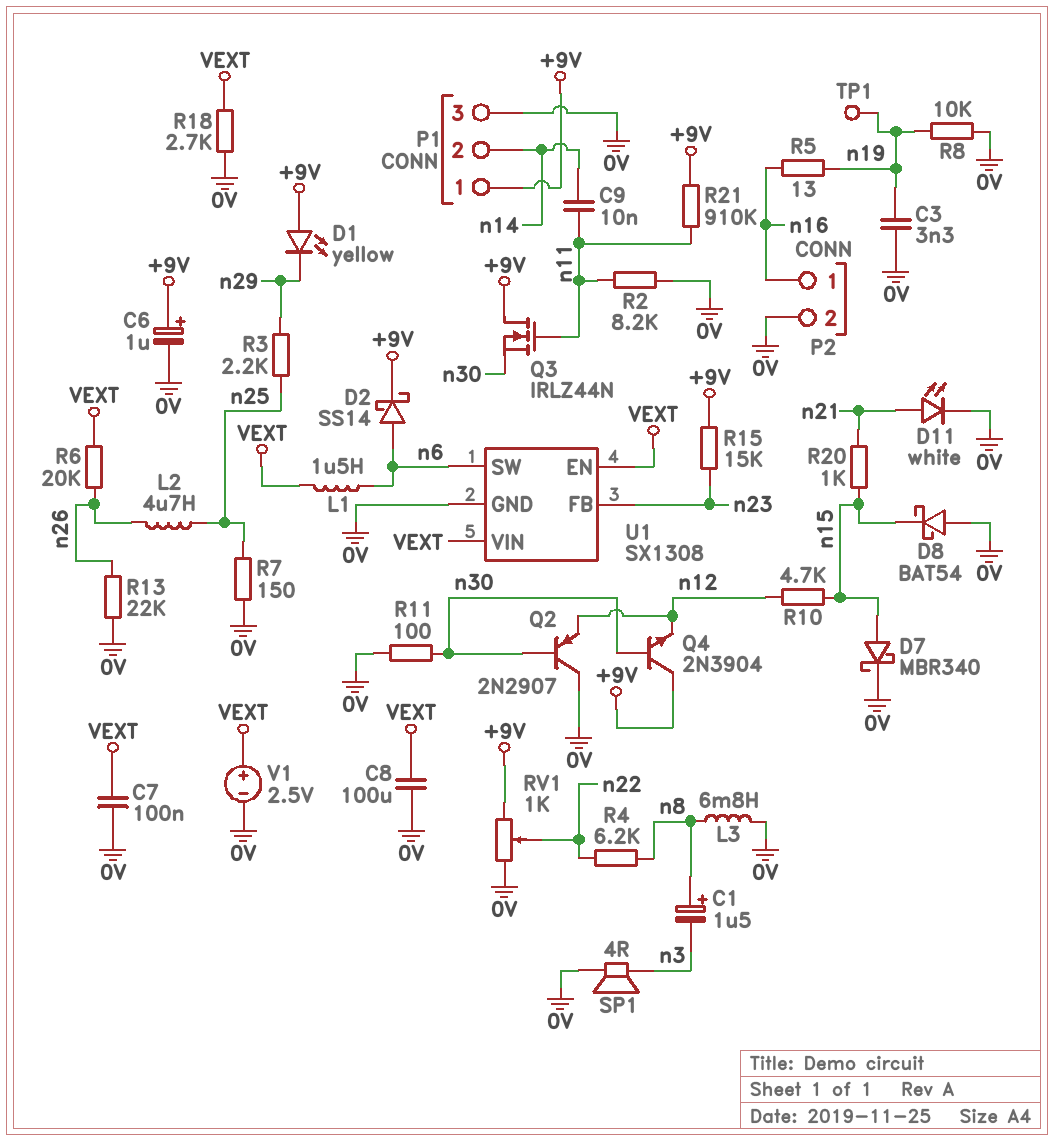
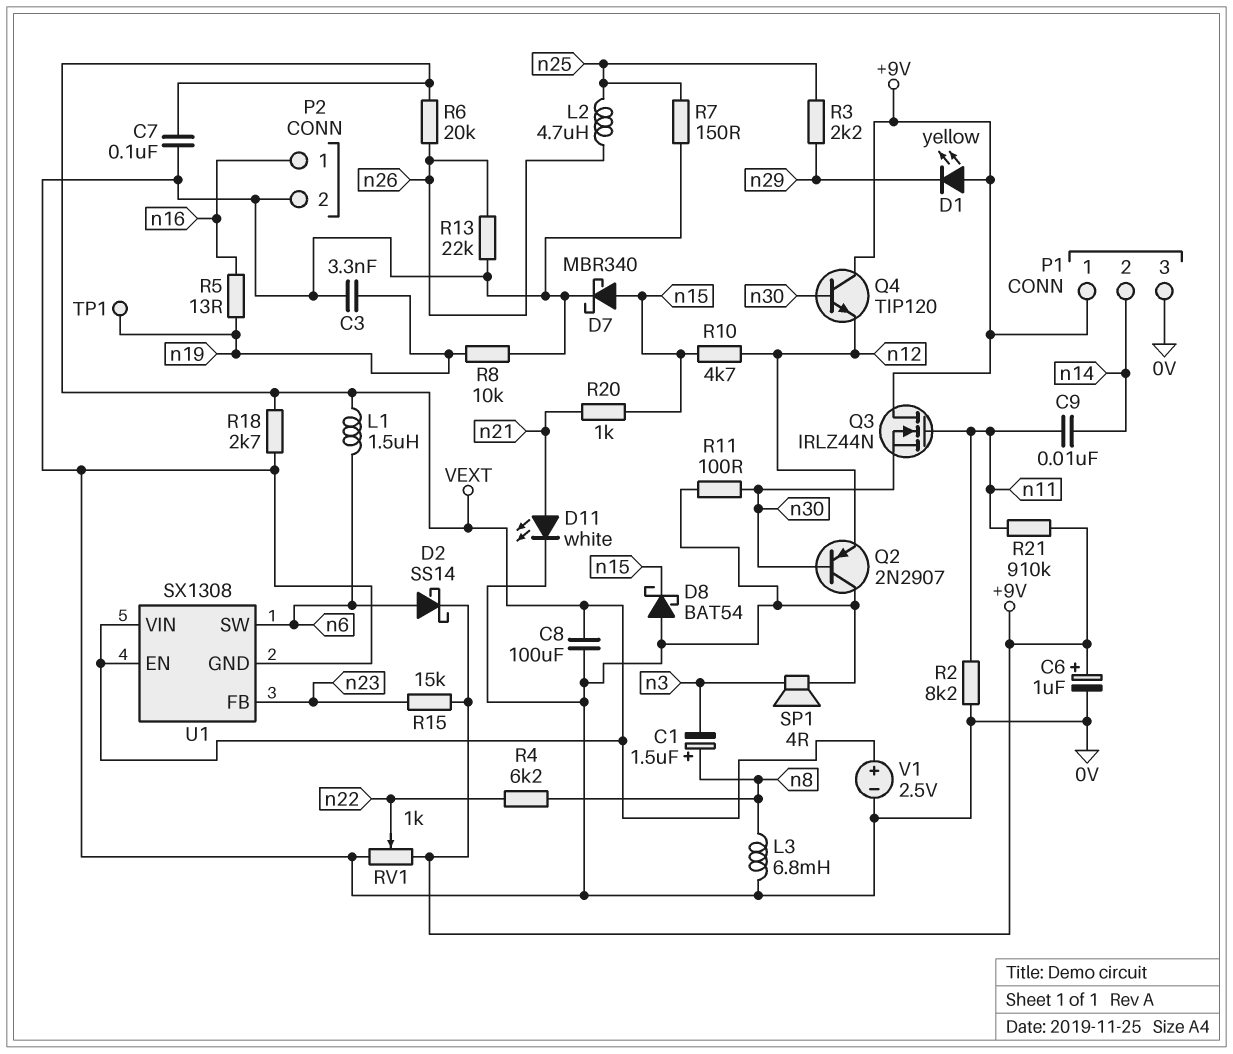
Q4: NPN 2N3904 (B n30, C +9V, E n12) -> NPN TIP120 (B n30, C +9V, E n12)

